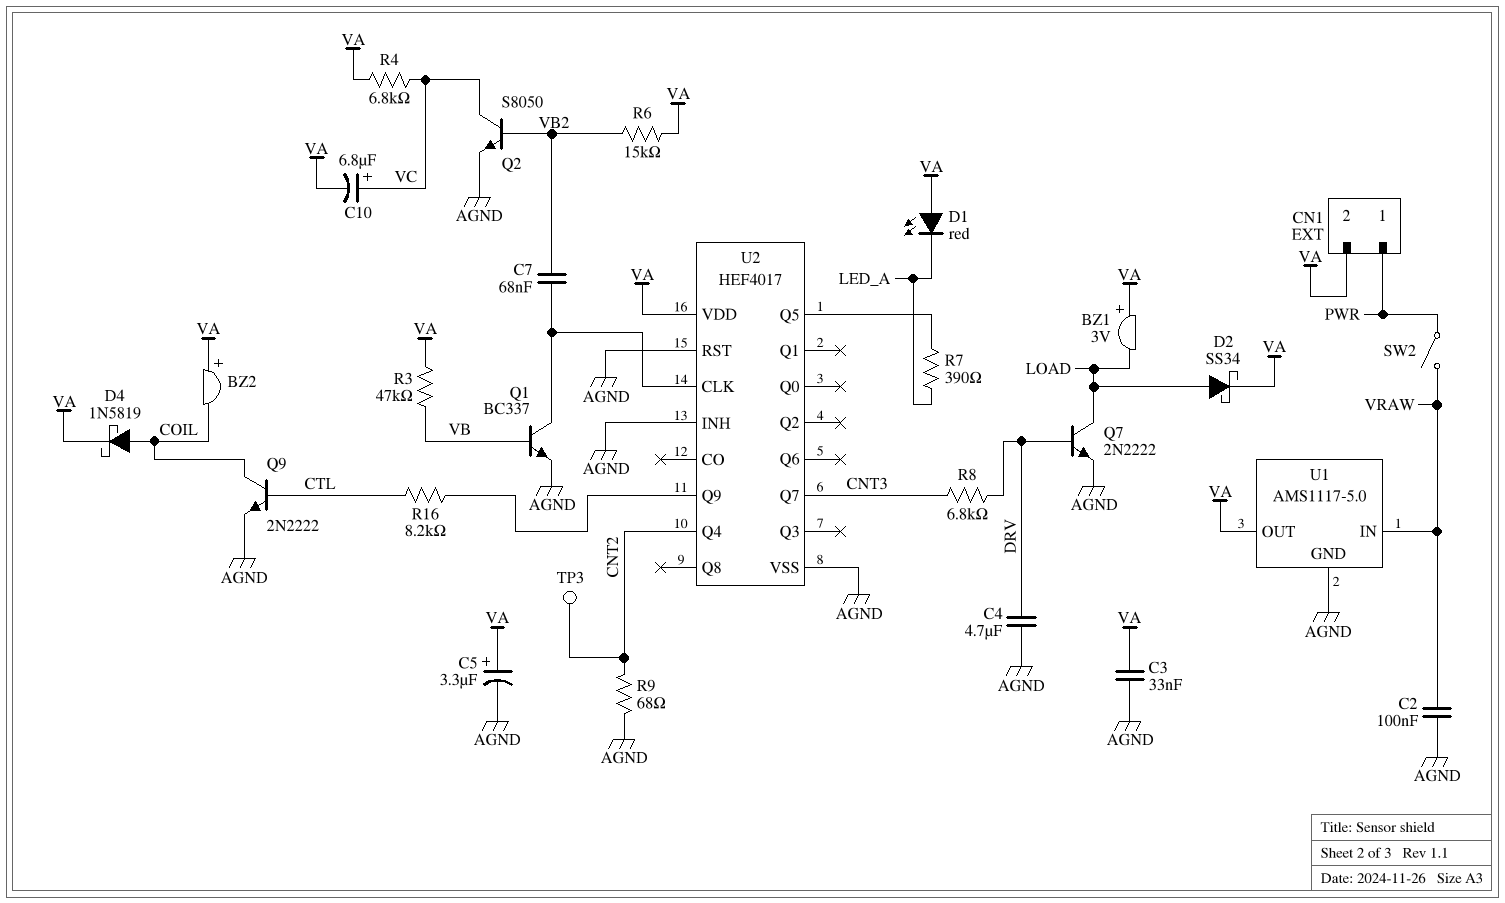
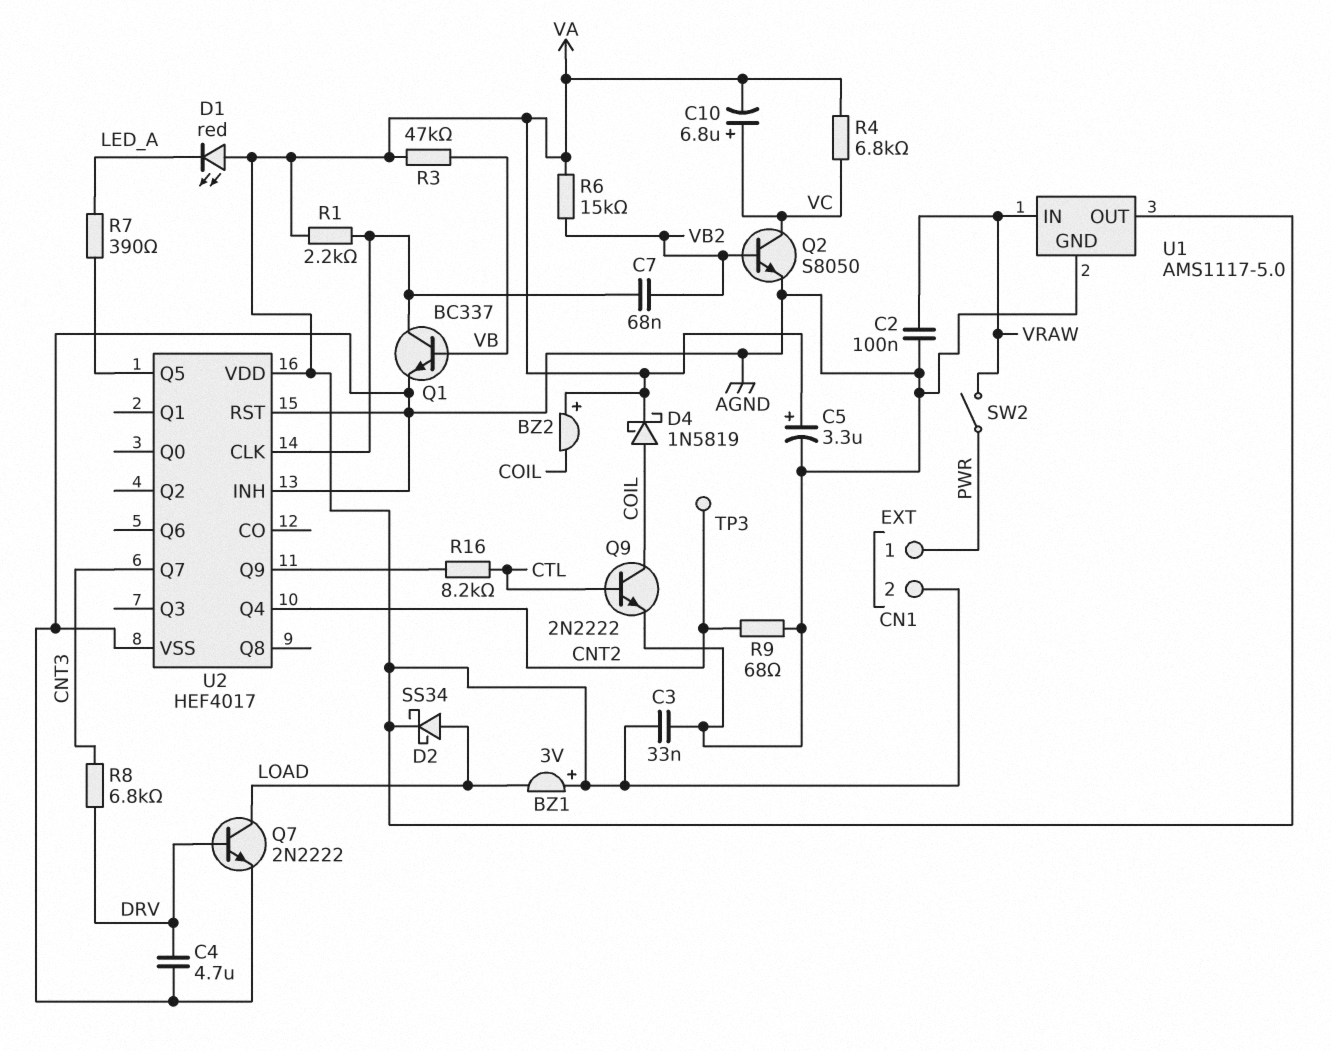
R1: none -> 2.2k (U2/CLK, VA)

